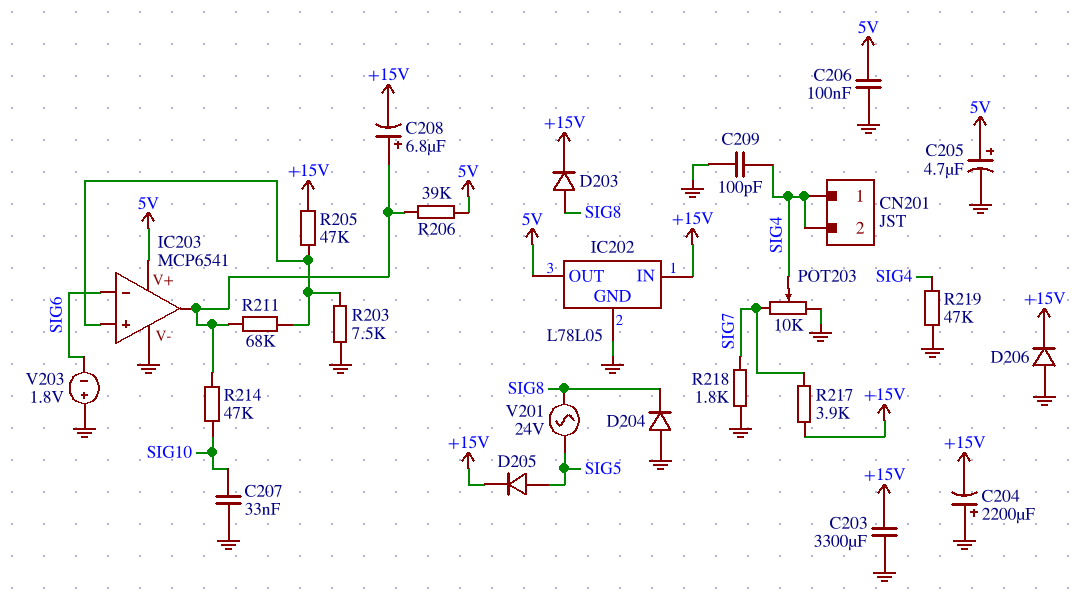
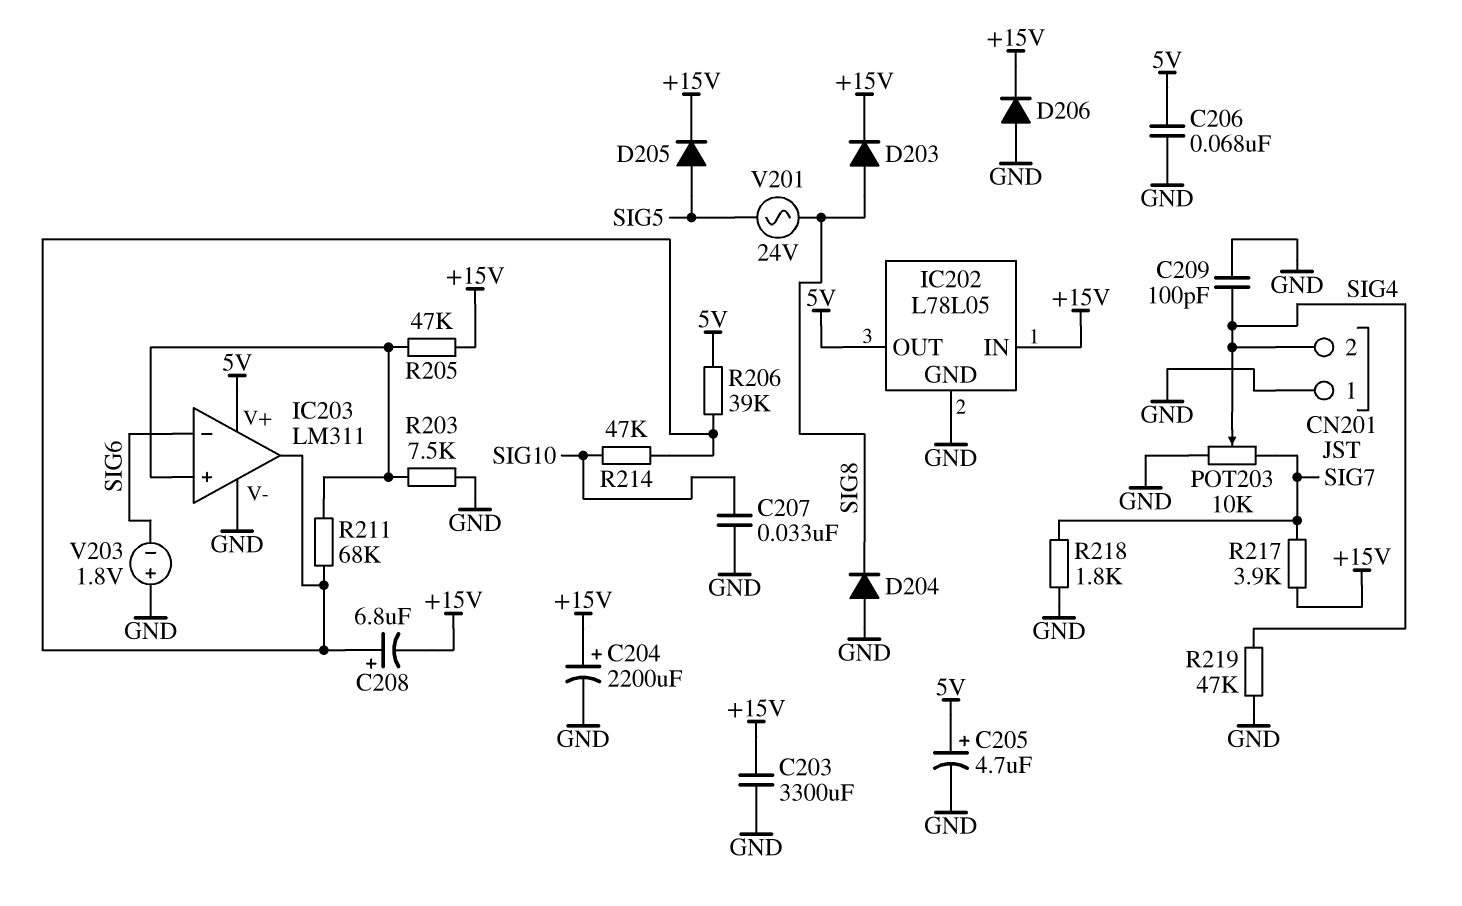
C204: 2200uF (plus GND, minus +15V) -> 2200uF (plus +15V, minus GND)
C206: 100nF (5V, GND) -> 68nF (5V, GND)
CN201 pin 1: SIG4 -> GND
IC203: MCP6541 -> LM311

